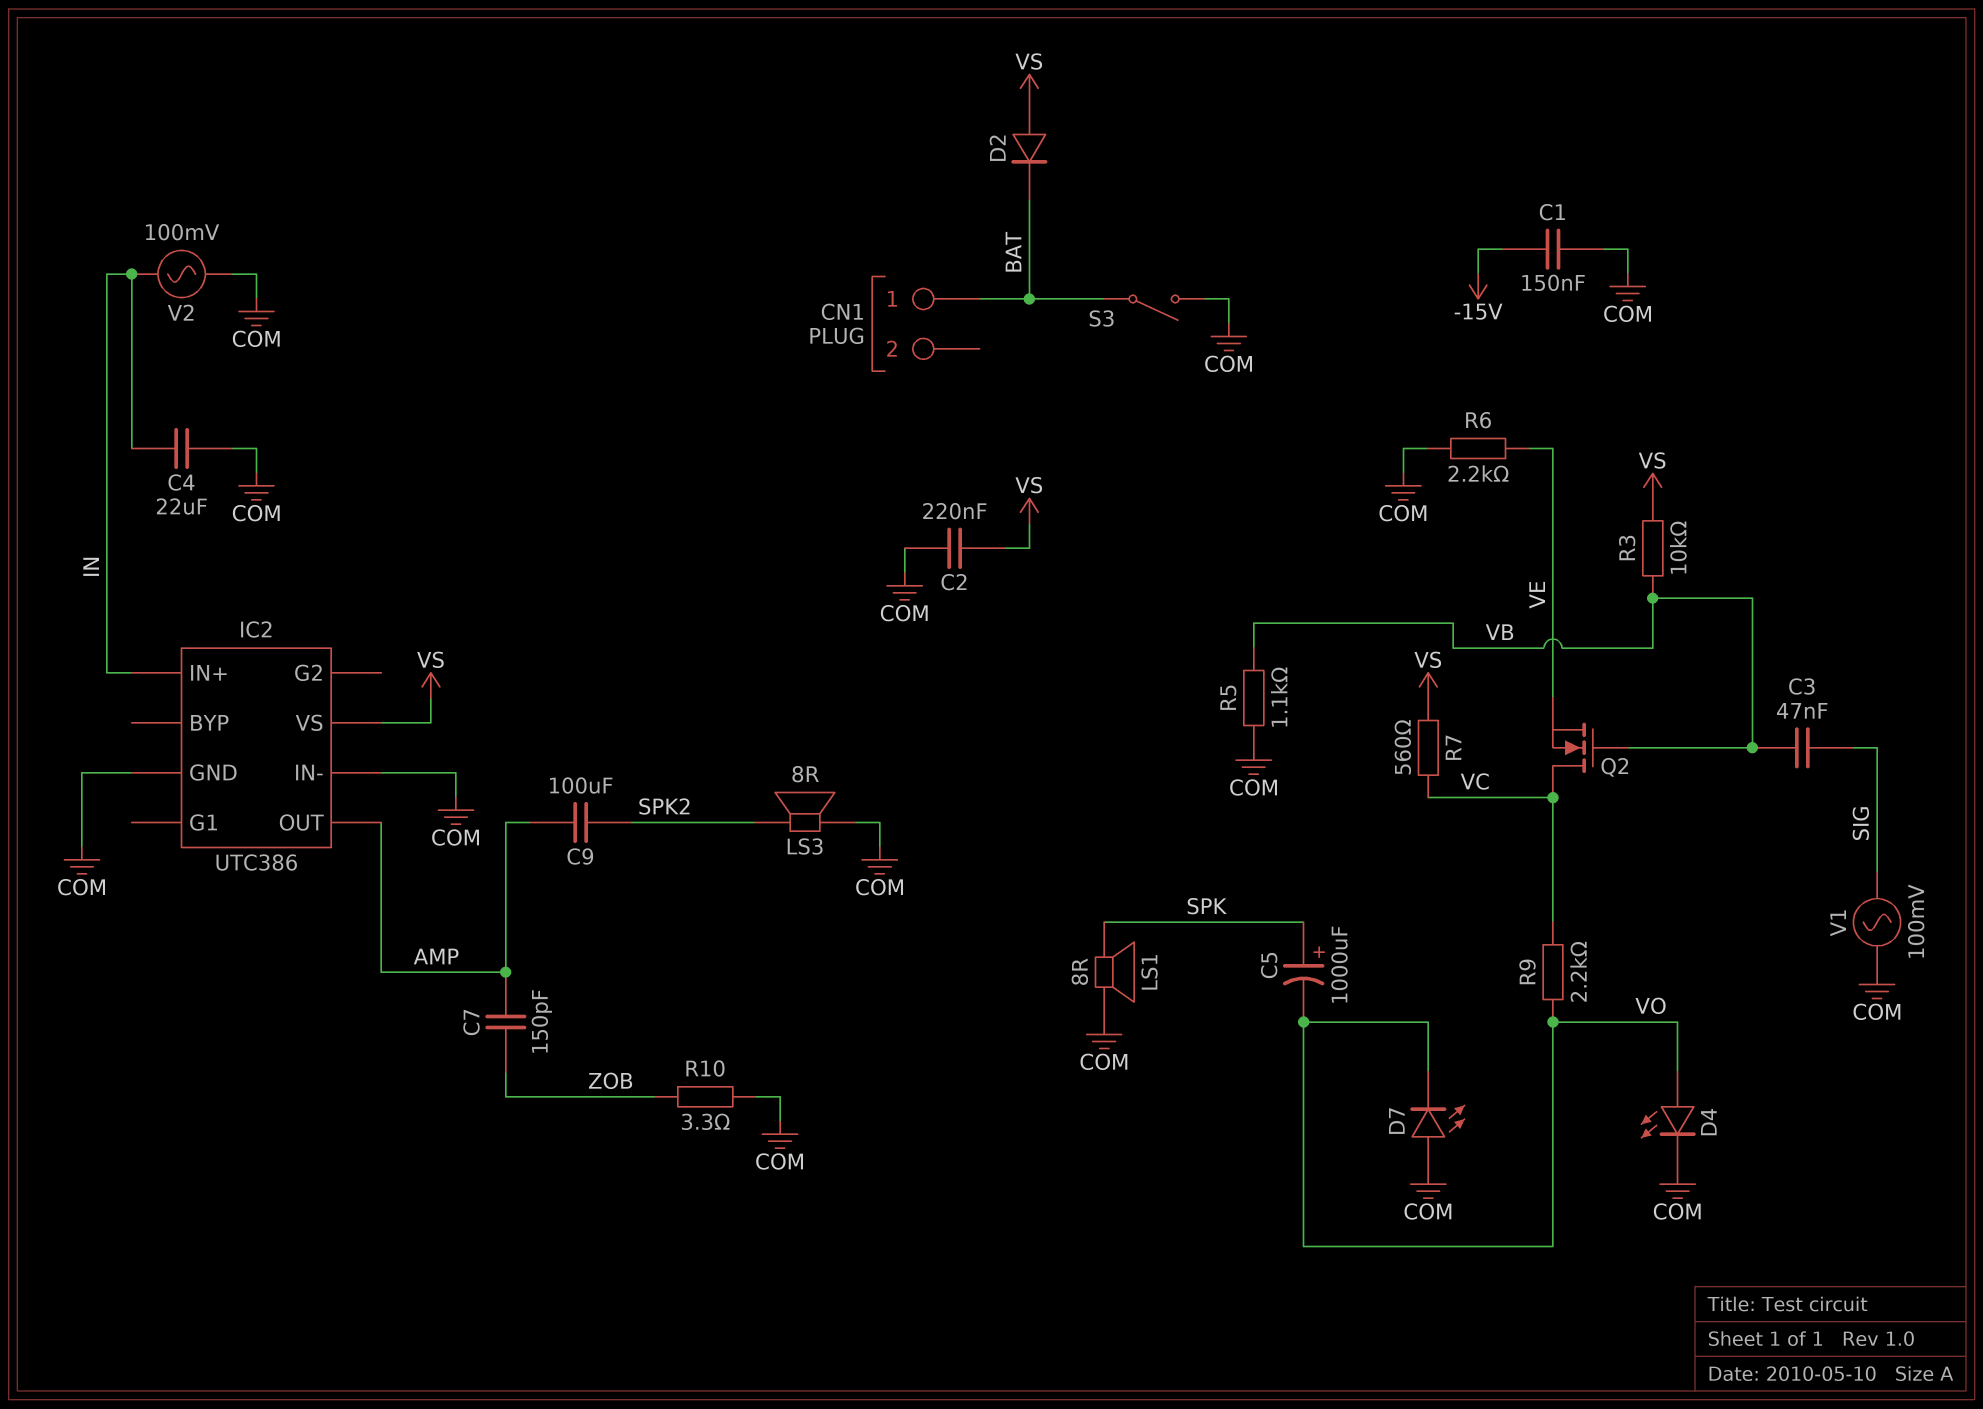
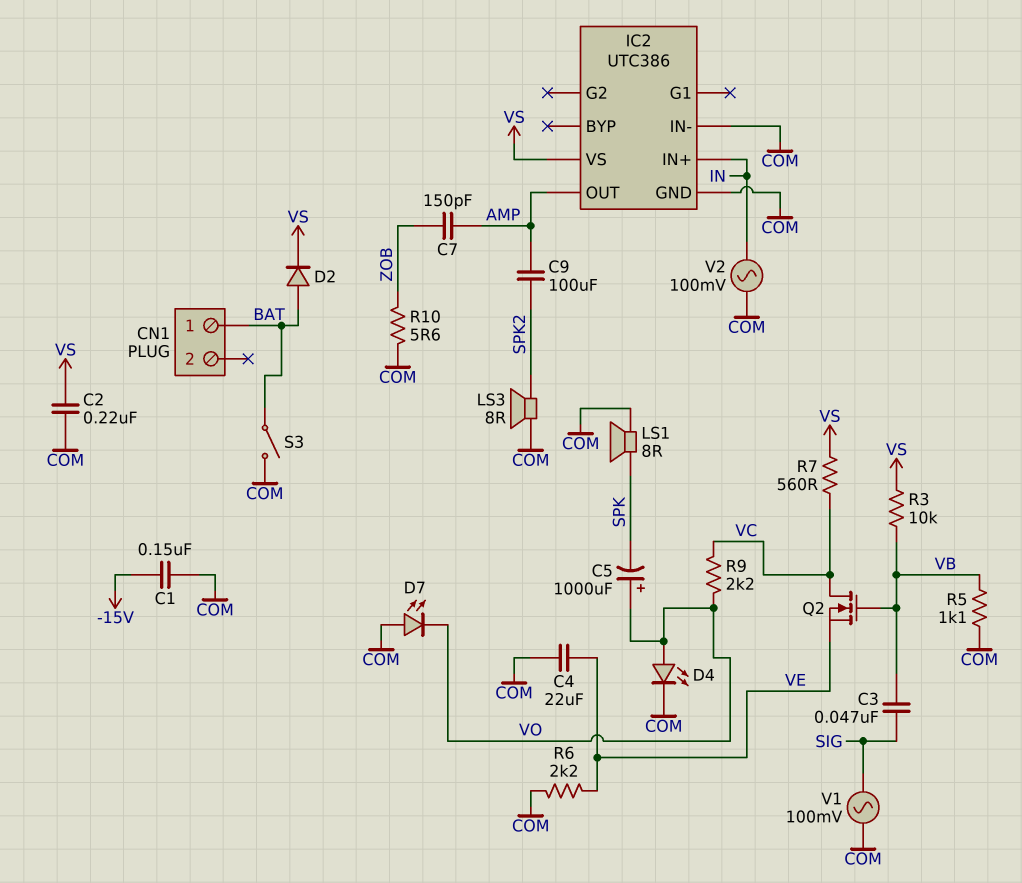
C4: 22uF (COM, IN) -> 22uF (COM, VE)
C5: 1000uF (plus SPK, minus VO) -> 1000uF (plus VO, minus SPK)
D2: diode (A VS, K BAT) -> diode (A BAT, K VS)
R10: 3.3 (COM, ZOB) -> 5.6 (COM, ZOB)

